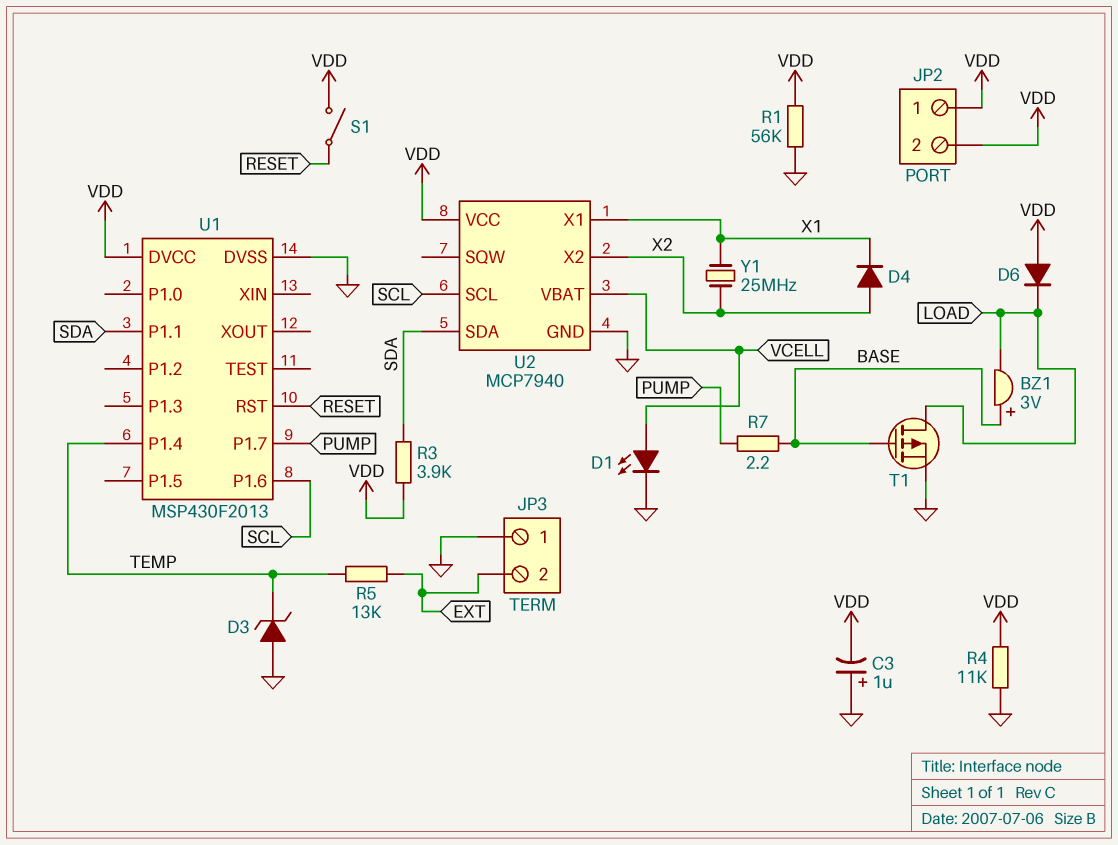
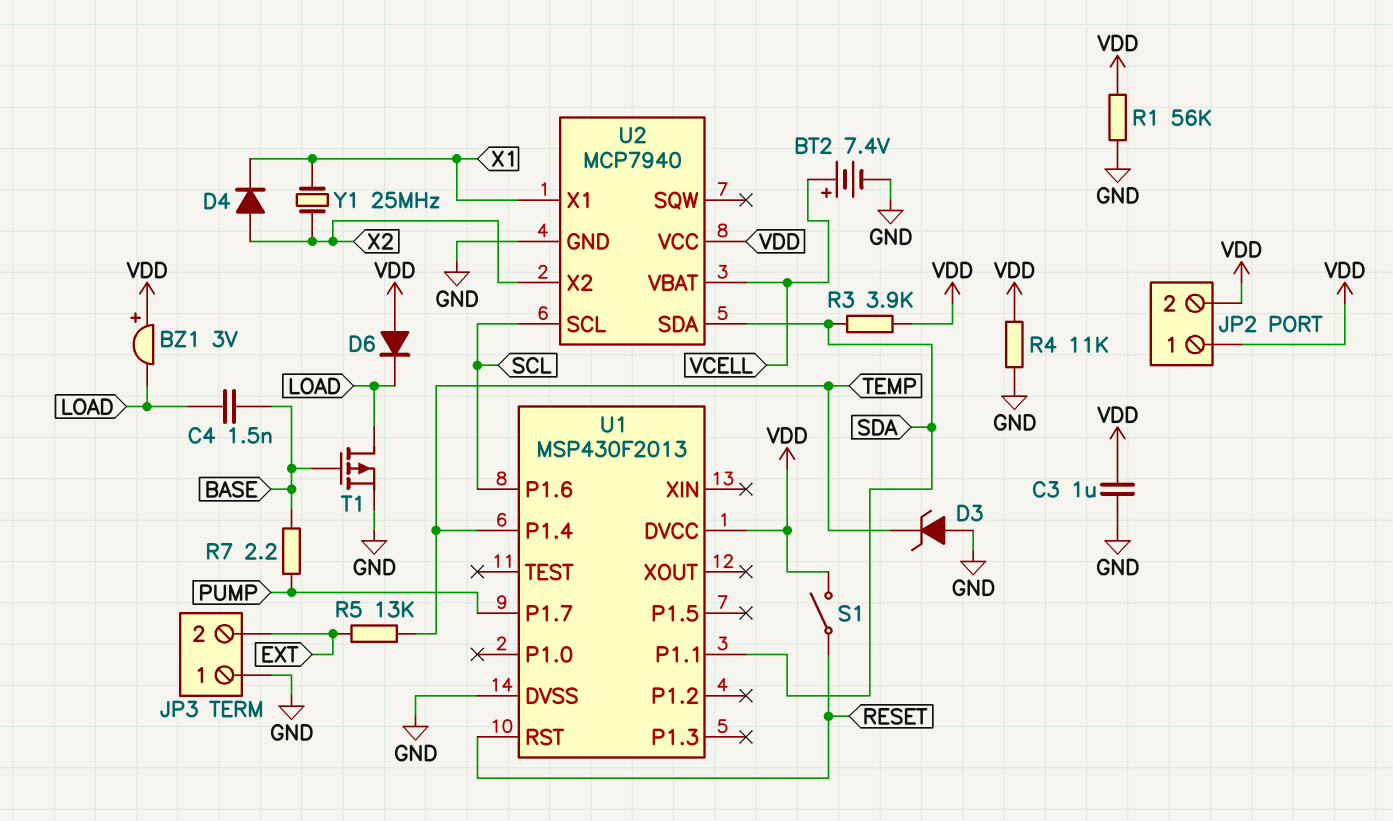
BT2: none -> 7.4V (plus VCELL, minus GND)
BZ1: buzzer 3V (plus BASE, minus LOAD) -> buzzer 3V (plus VDD, minus LOAD)
C3: 1uF (plus GND, minus VDD) -> 1uF (GND, VDD)
C4: none -> 1.5nF (BASE, LOAD)
D1: LED (A VCELL, K GND) -> none

